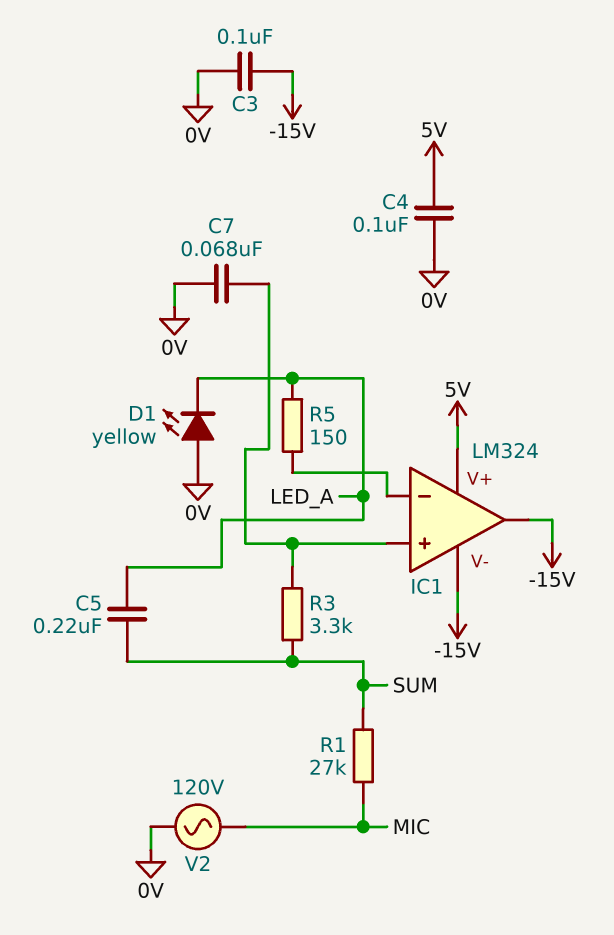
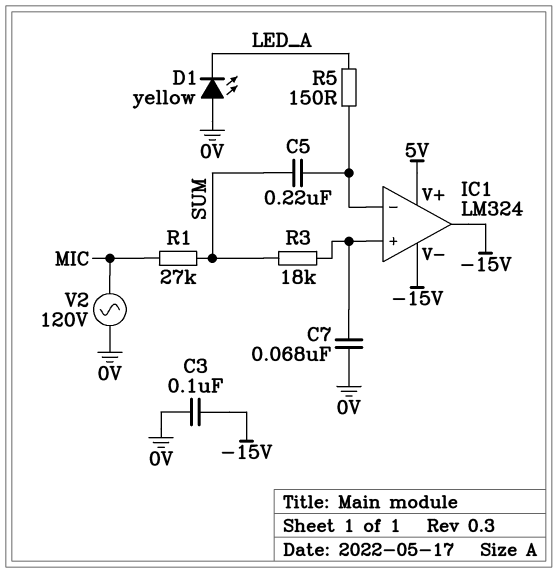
C4: 100nF (0V, 5V) -> none
C5: 220nF (LED_A, SUM) -> 220nF (IC1/in-, SUM)
R3: 3.3k (IC1/in+, SUM) -> 18k (IC1/in+, SUM)

